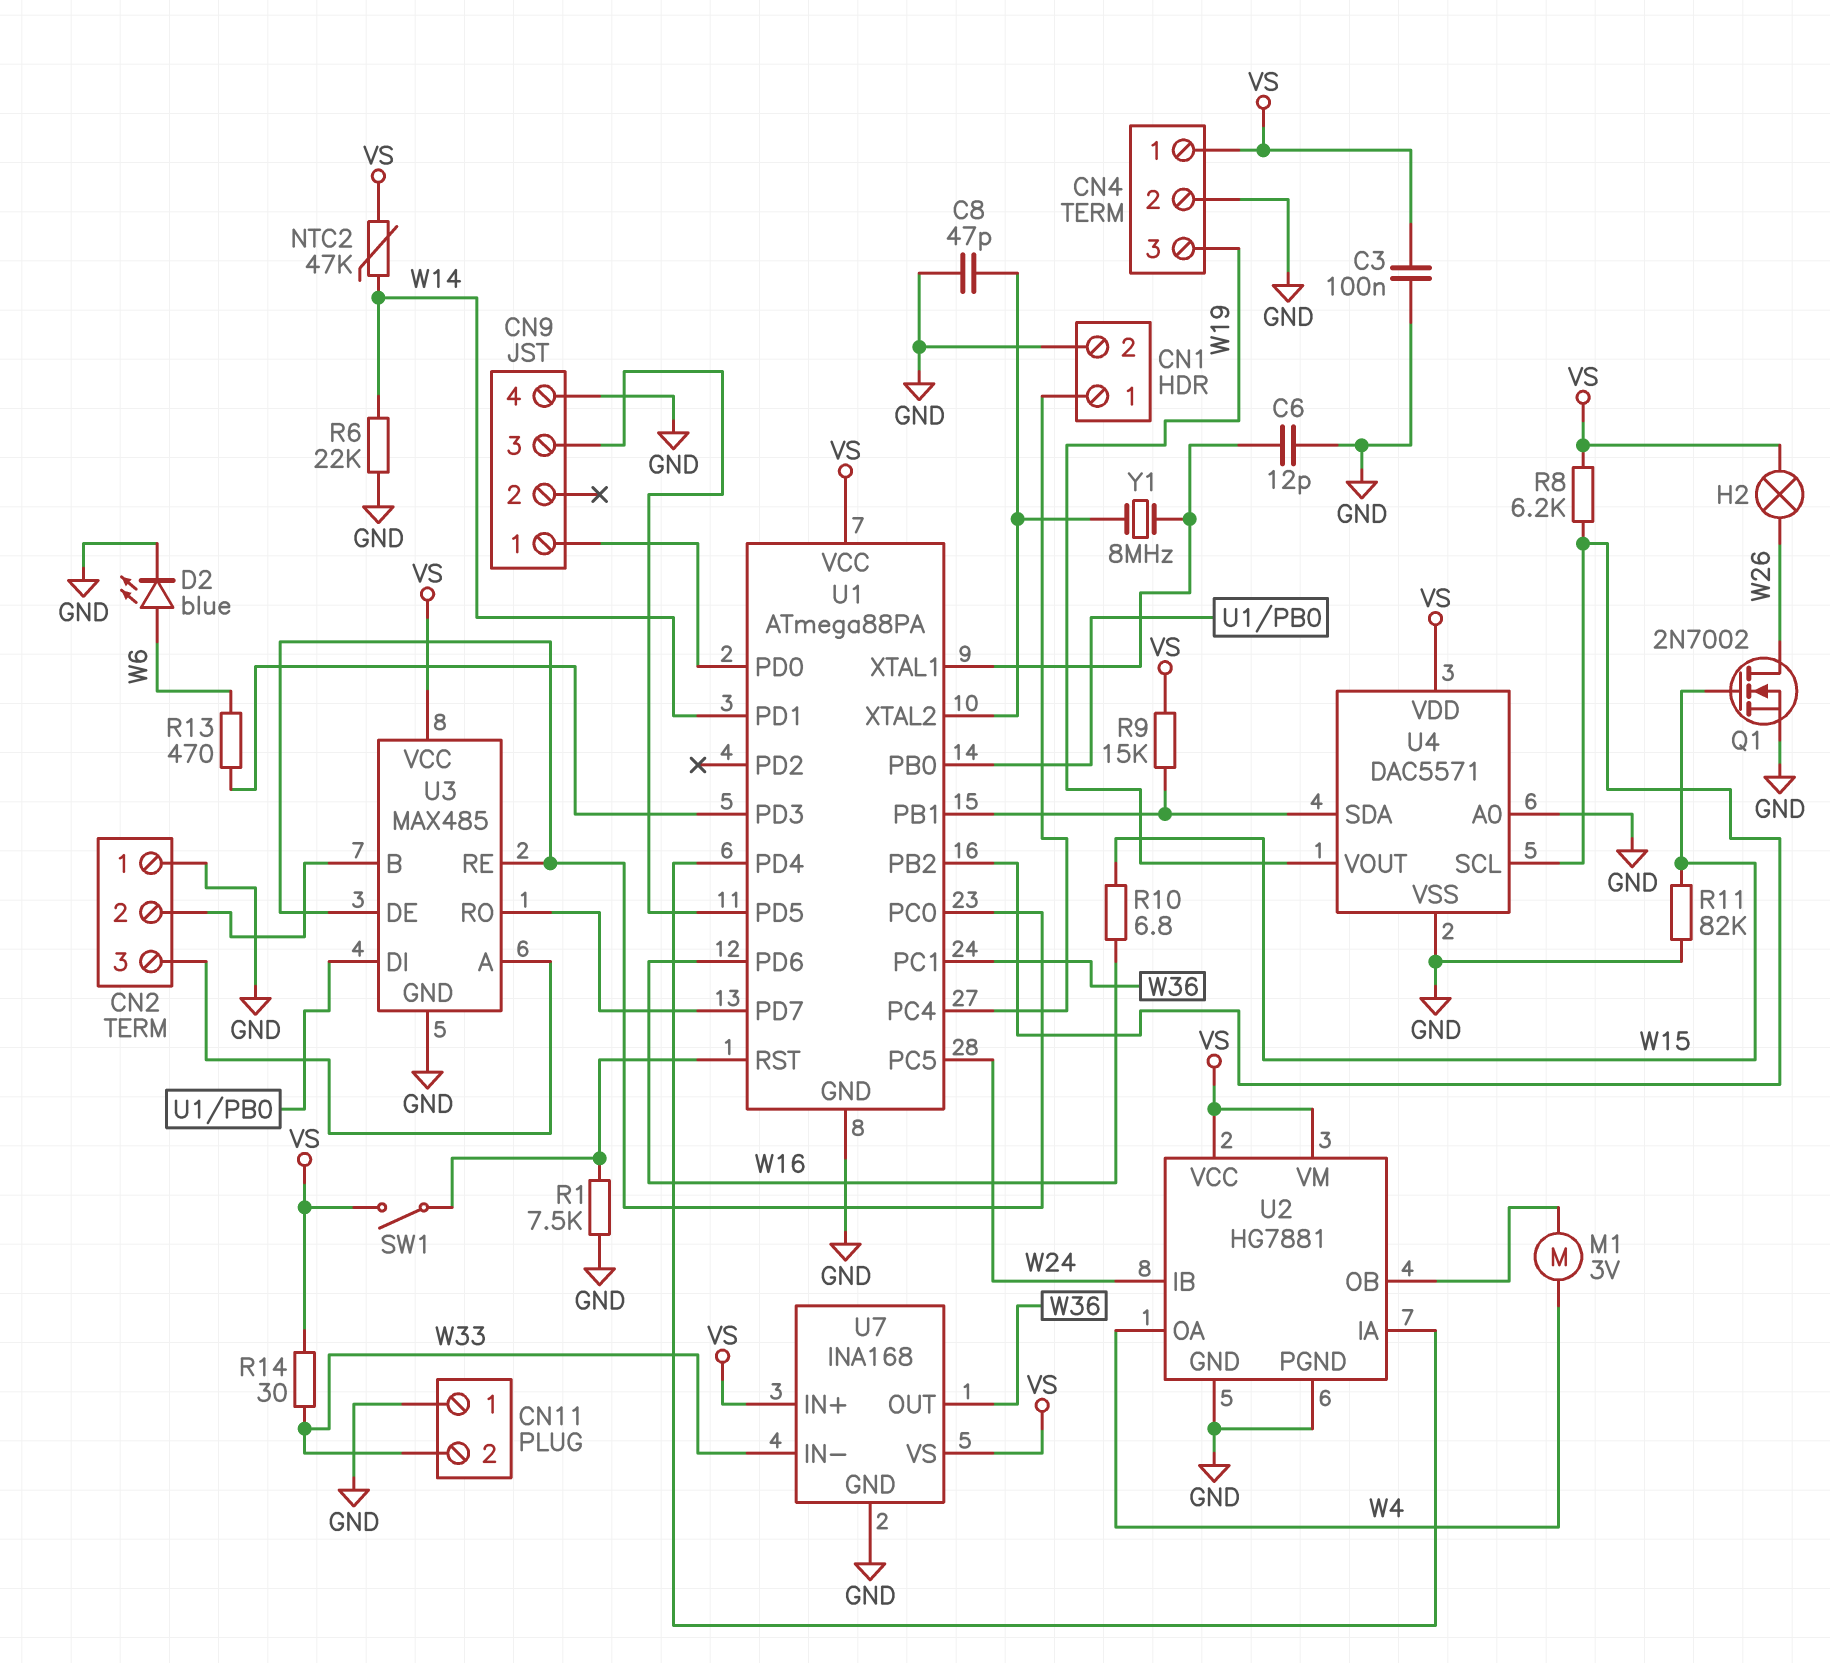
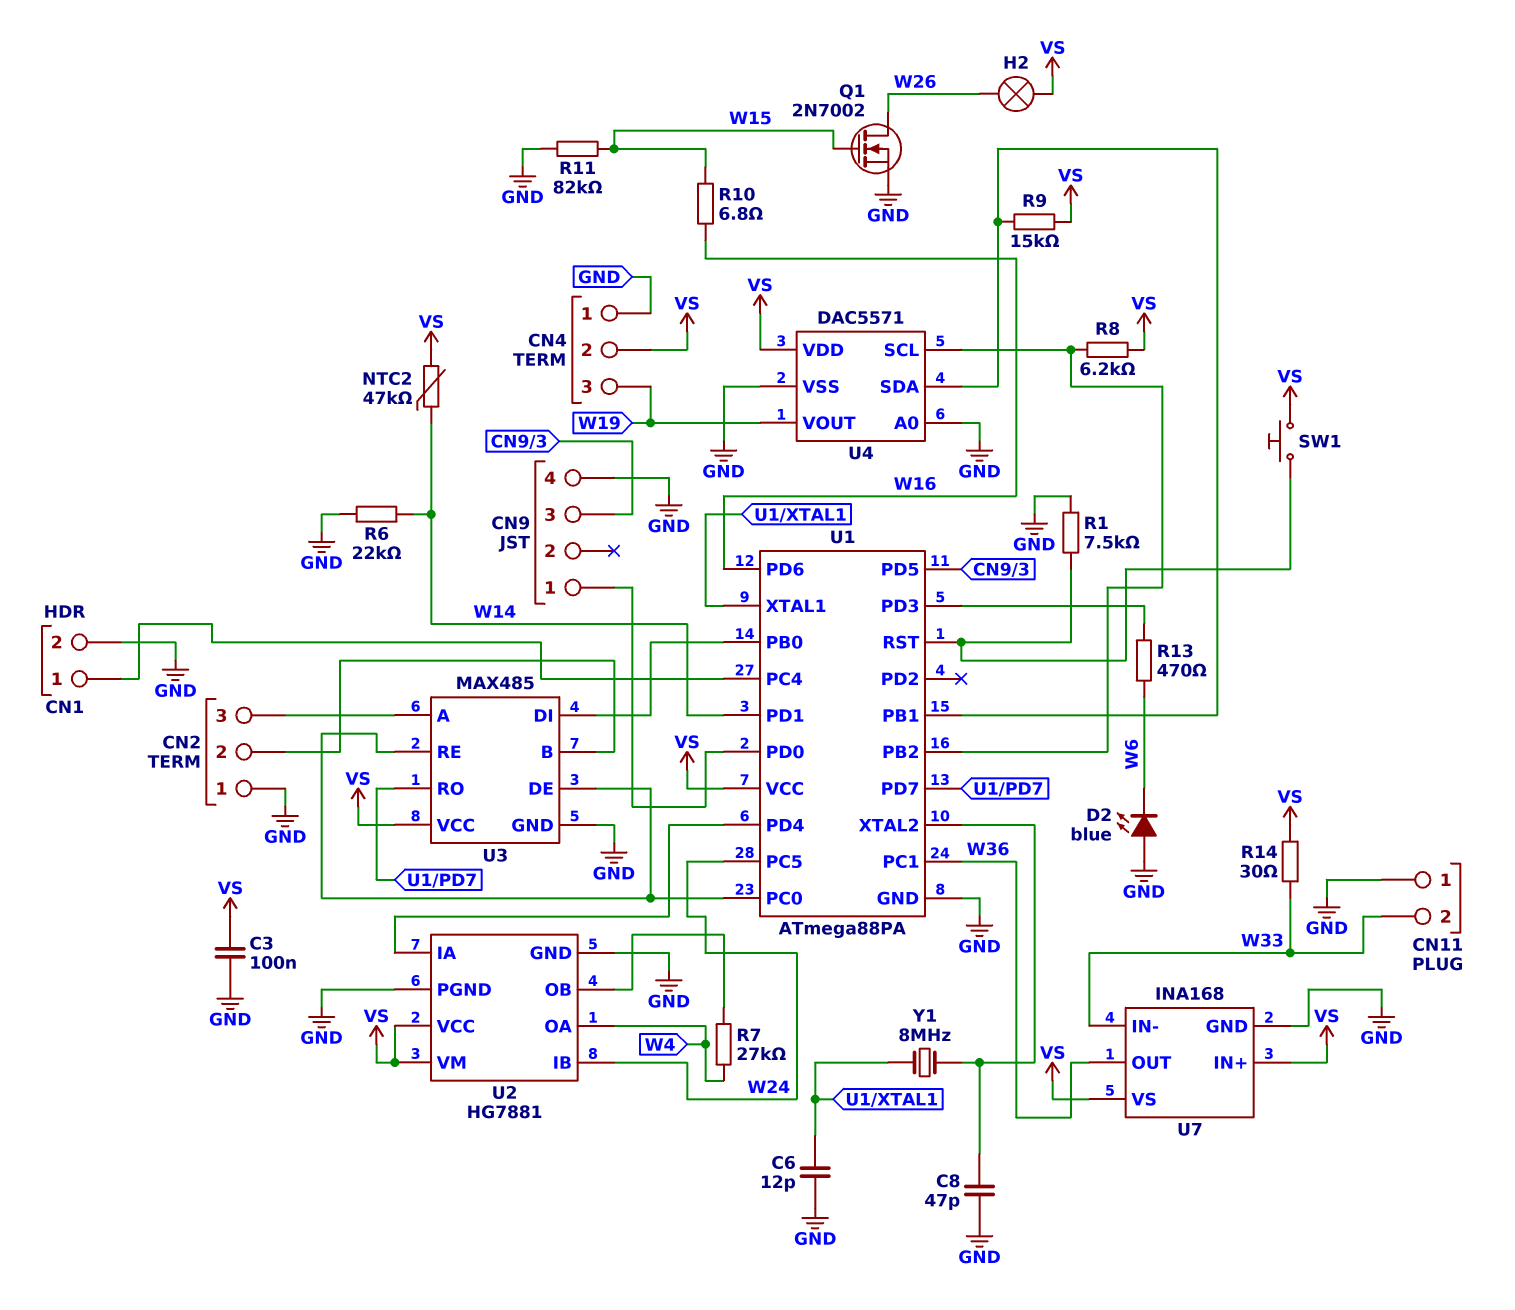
CN4 pin 1: VS -> GND
CN4 pin 2: GND -> VS
D2: LED blue (A W6, K GND) -> LED blue (A GND, K W6)
M1: motor 3V (U2/OB, W4) -> none
R7: none -> 27k (U2/OB, W4)
SW1: switch (U1/RST, VS) -> button (U1/RST, VS)

